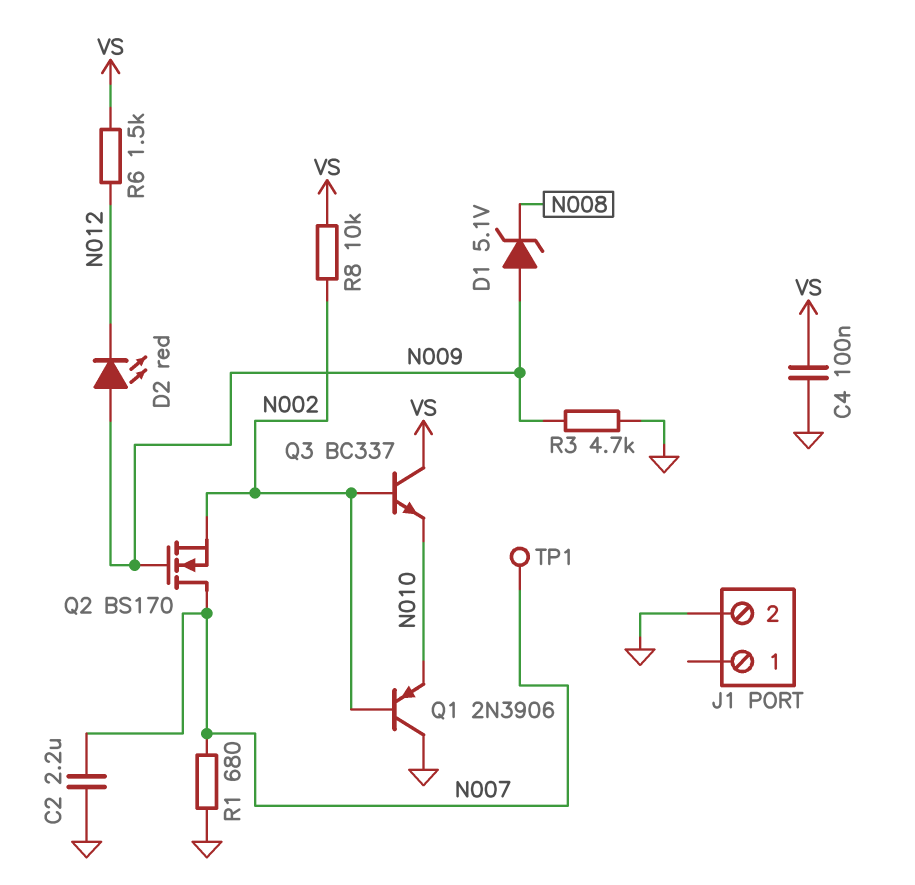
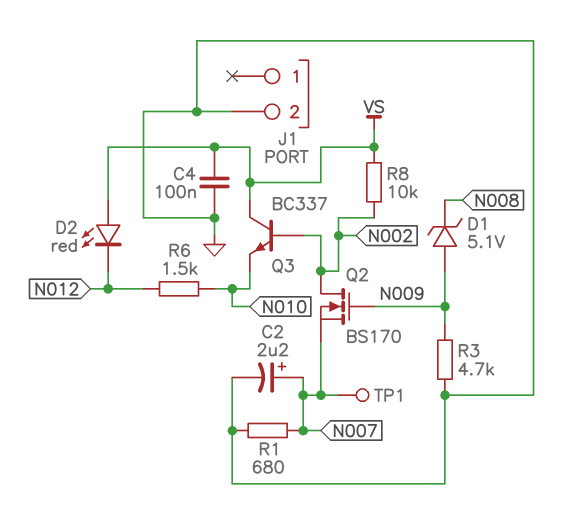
C2: 2.2uF (GND, N007) -> 2.2uF (plus N007, minus GND)
D2: LED red (A N009, K N012) -> LED red (A VS, K N012)
Q1: PNP 2N3906 (B N002, C GND, E N010) -> none
Q2: NMOS BS170 (G N009, D N007, S N002) -> NMOS BS170 (G N009, D N002, S N007)
R6: 1.5k (N012, VS) -> 1.5k (N010, N012)

